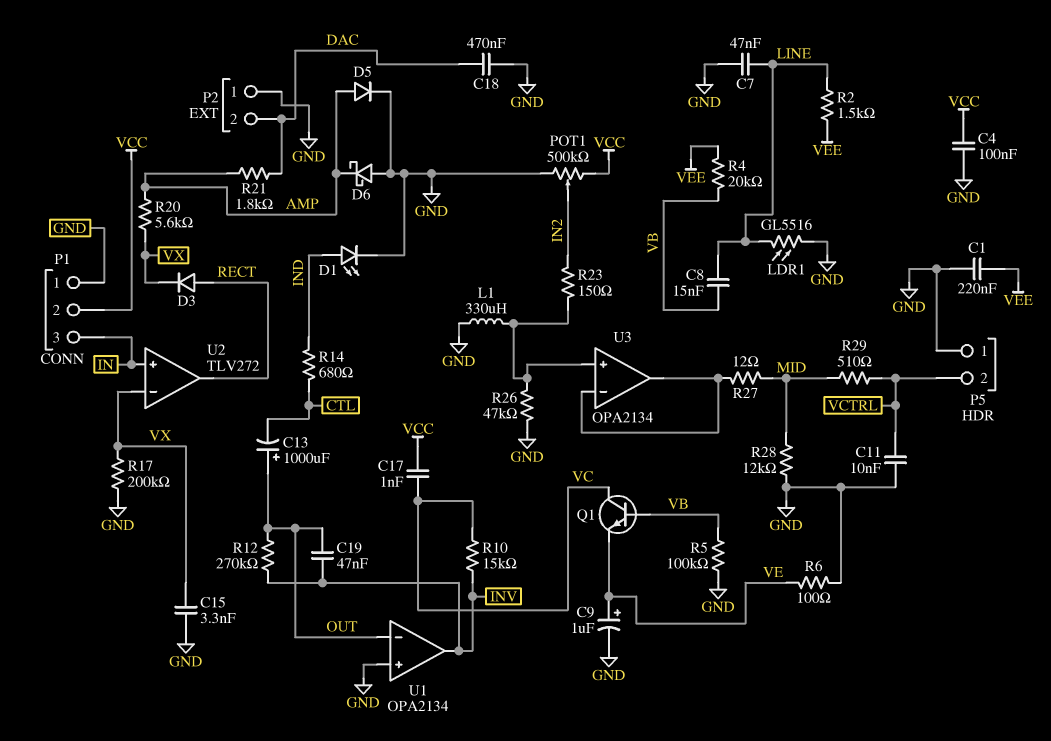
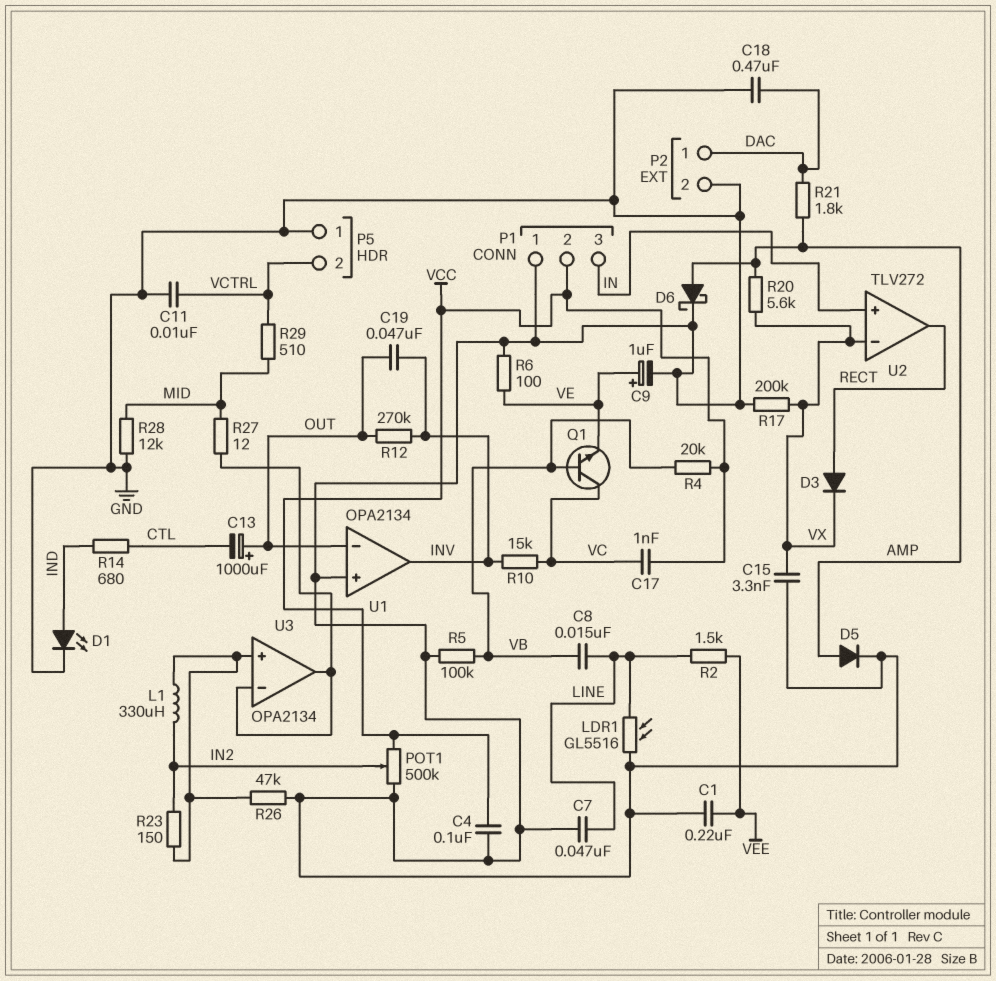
D6: schottky (A GND, K AMP) -> schottky (A AMP, K GND)
L1: 330uH (GND, U3/in+) -> 330uH (IN2, U3/in+)
P2 pin 1: GND -> DAC
P2 pin 2: DAC -> GND
R4: 20k (VB, VEE) -> 20k (VB, VCC)

